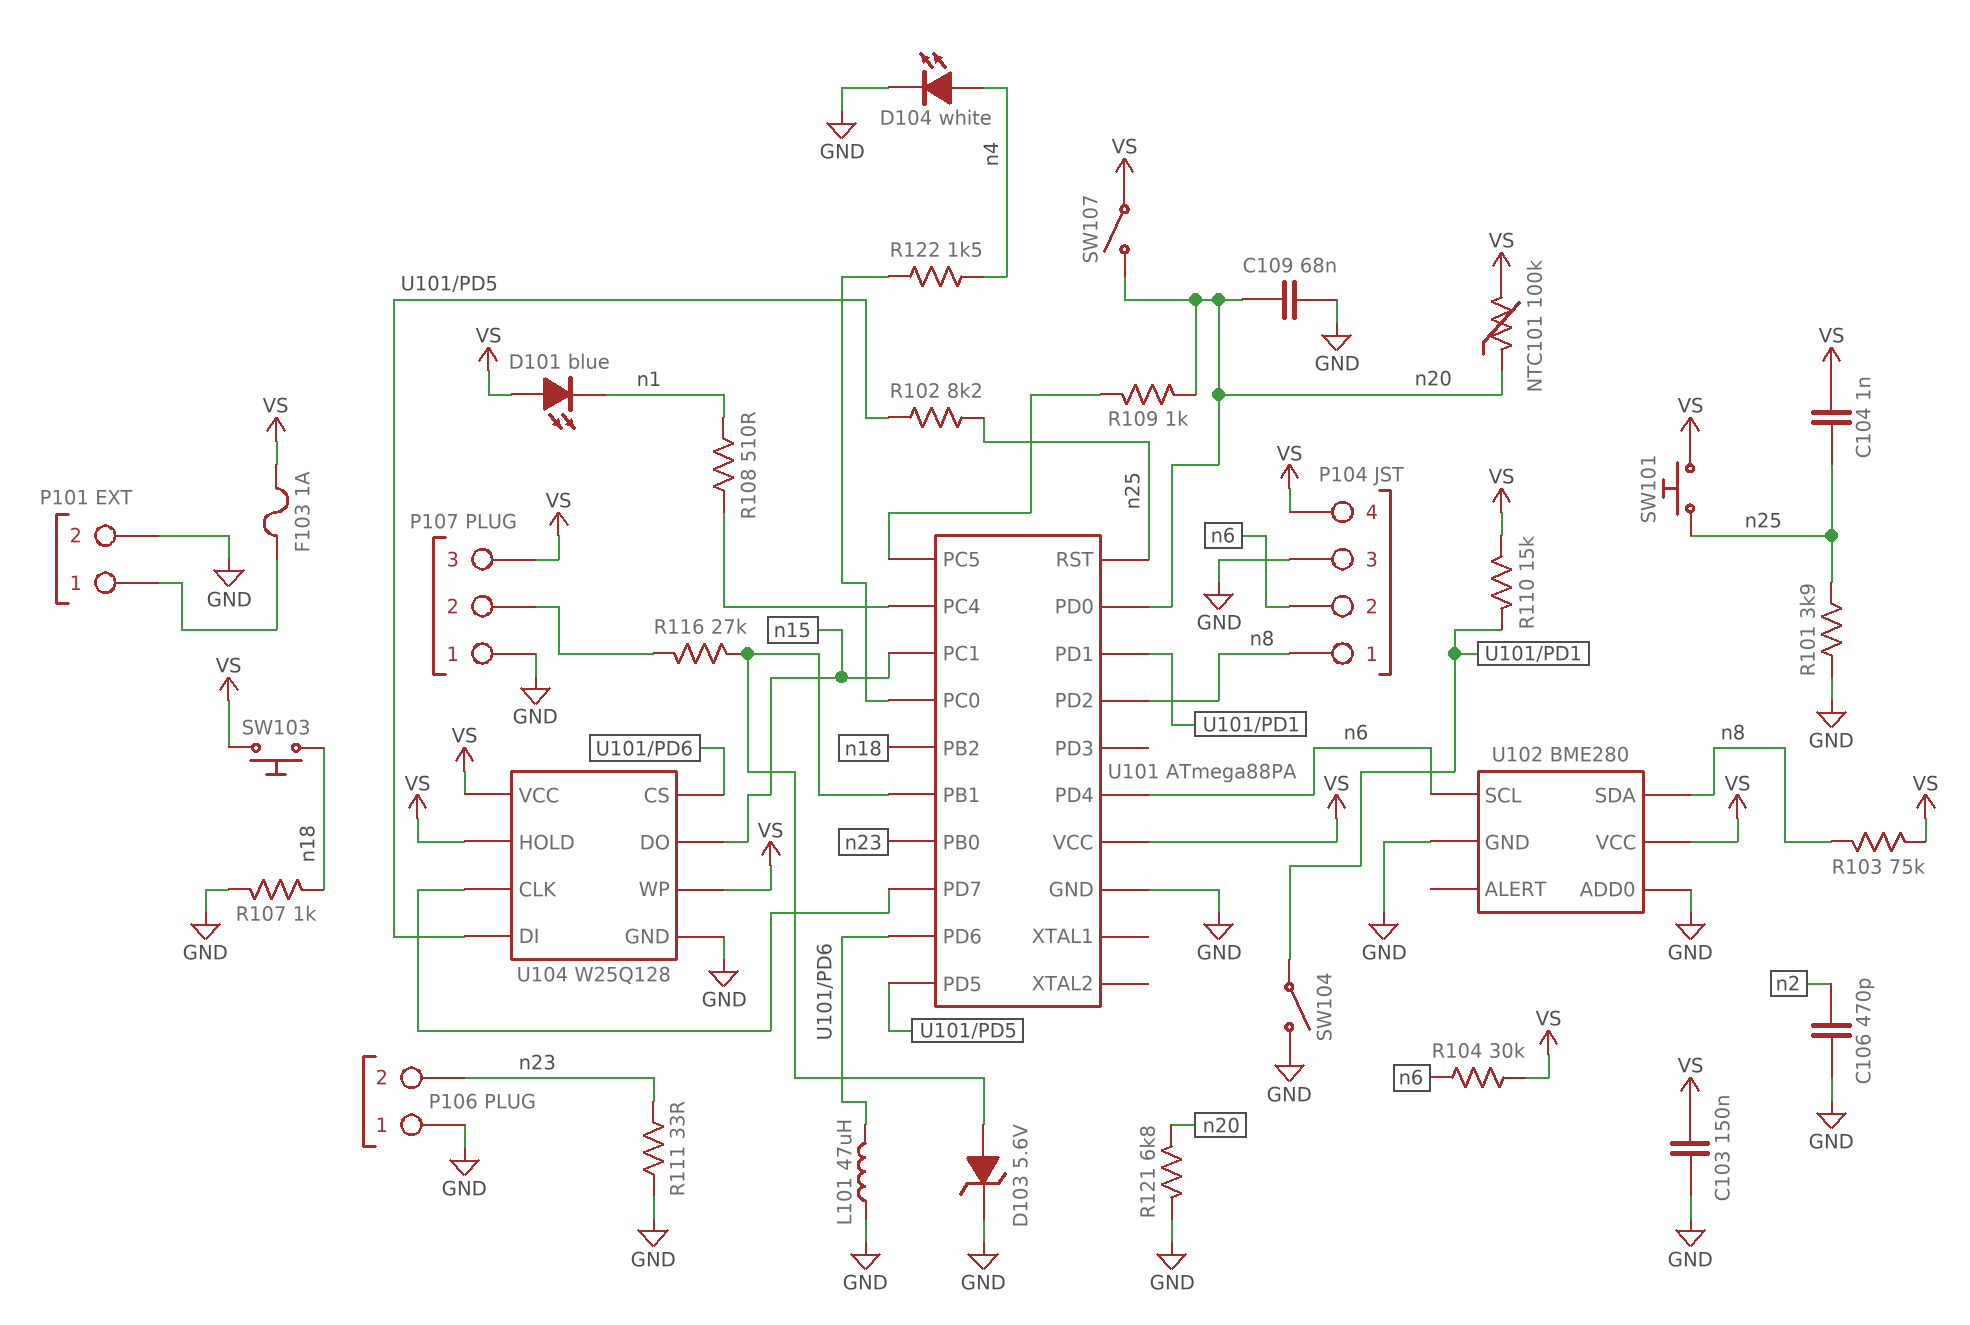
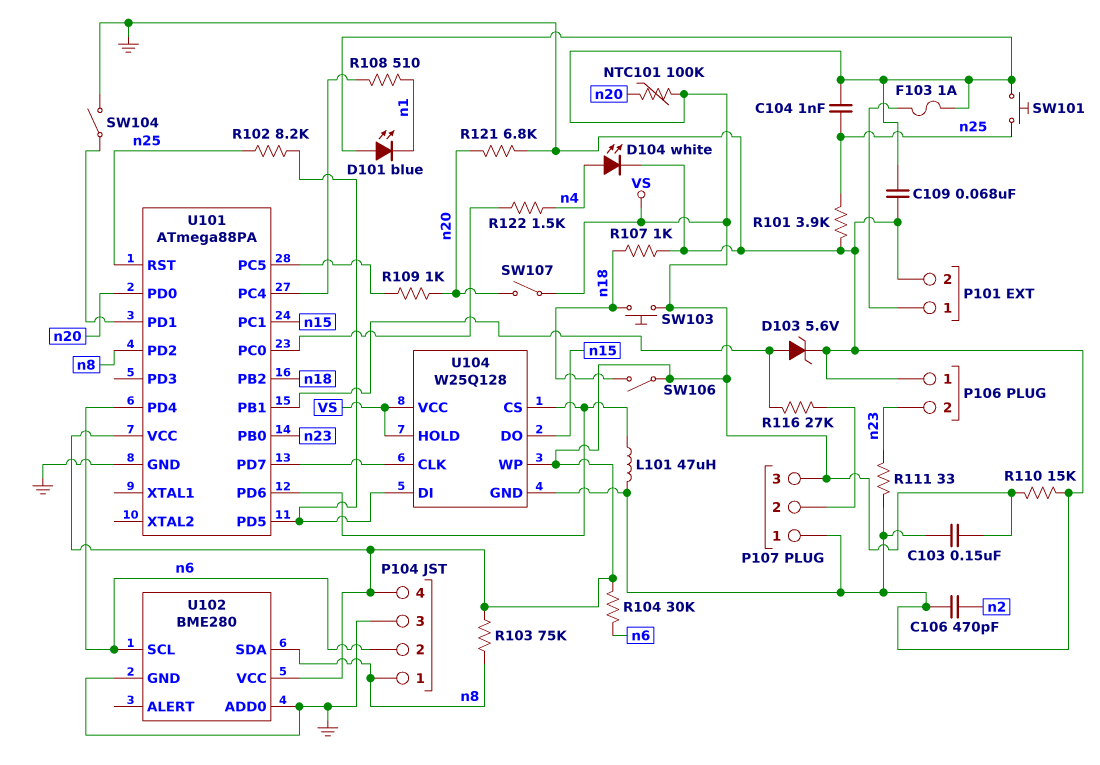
C109: 68nF (GND, n20) -> 68nF (GND, VS)
R110: 15k (U101/PD1, VS) -> 15k (GND, VS)
SW106: none -> switch (VS, n18)

